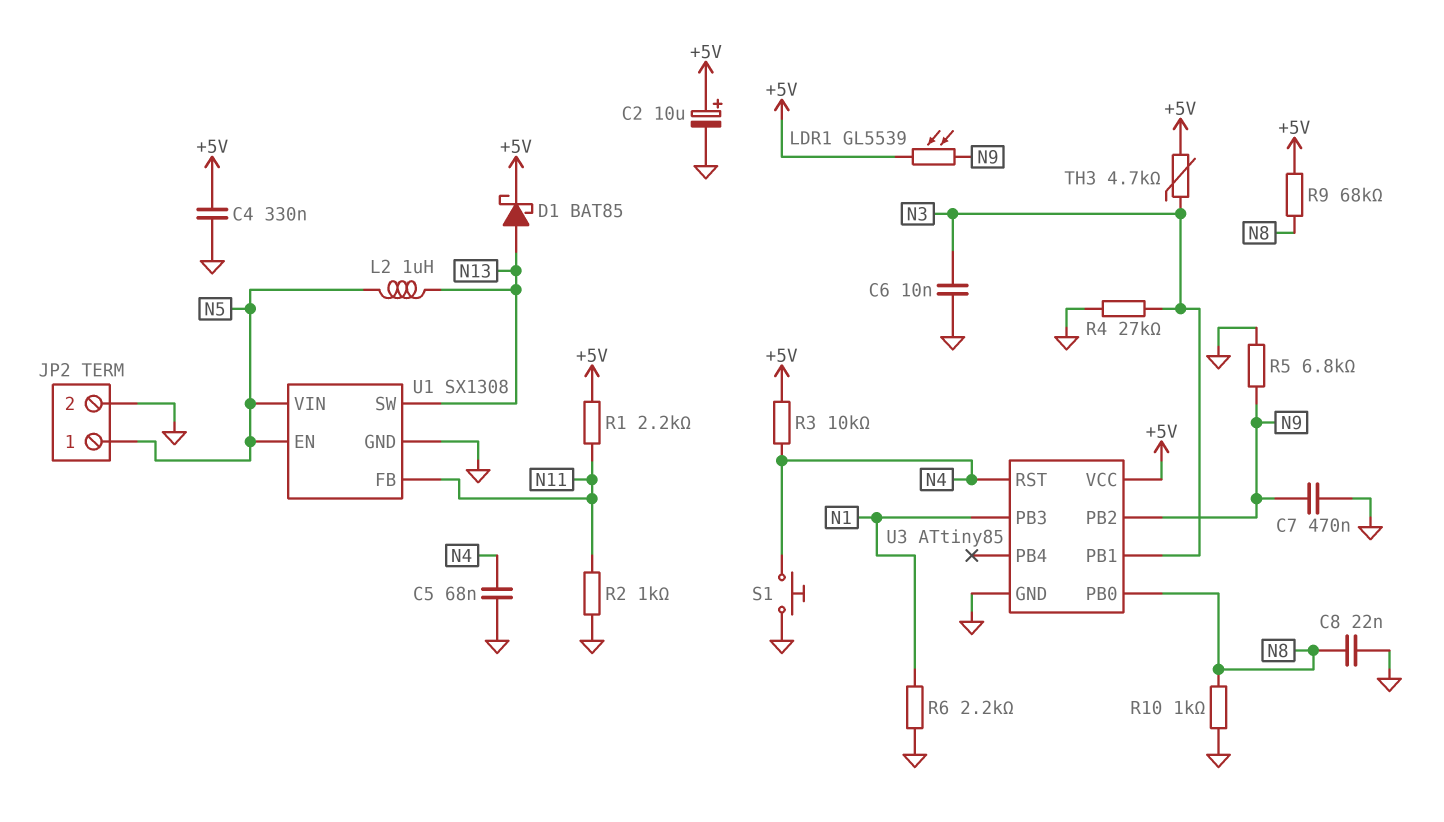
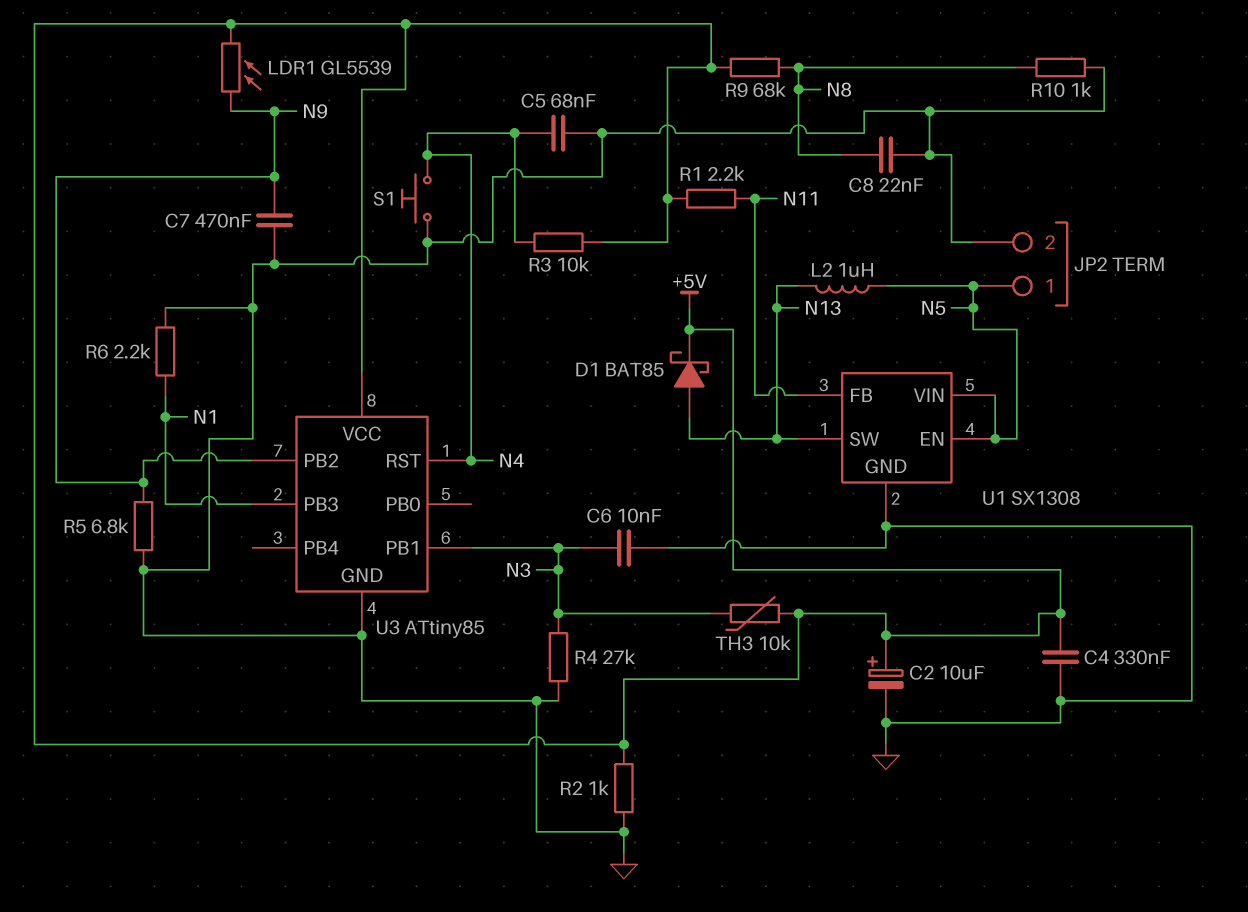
R2: 1k (GND, N11) -> 1k (+5V, GND)
TH3: 4.7k (+5V, N3) -> 10k (+5V, N3)
U3 pin PB0: N8 -> none

